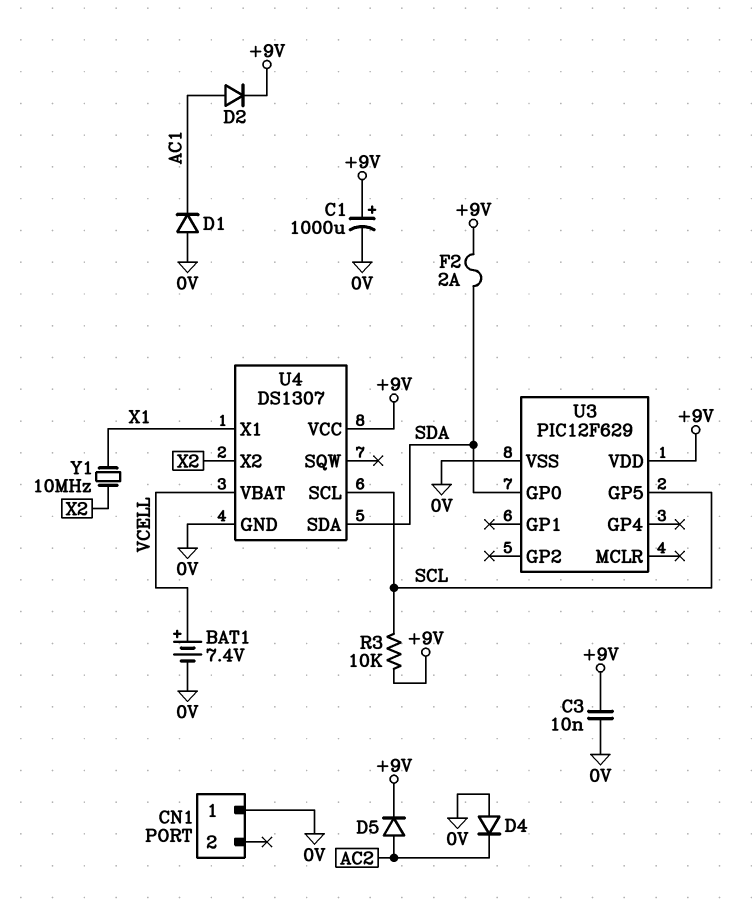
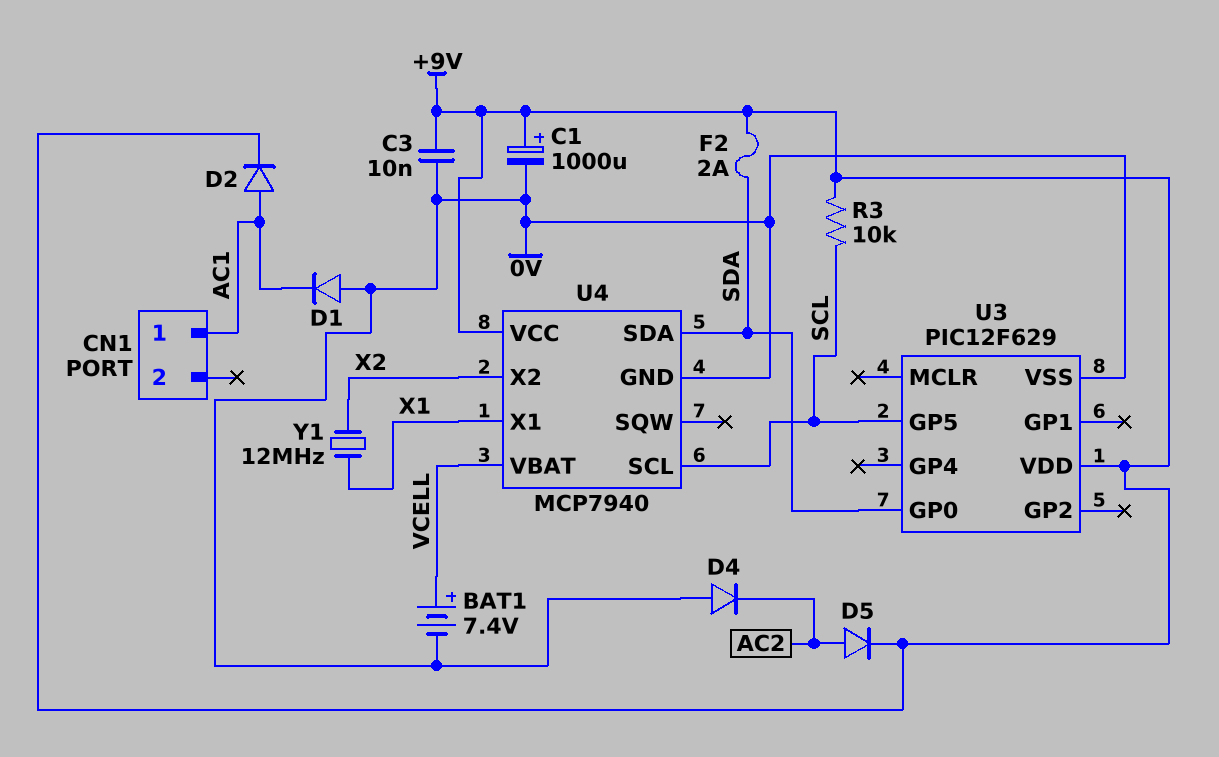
CN1 pin 1: 0V -> AC1
U4: DS1307 -> MCP7940
Y1: 10MHz (X1, X2) -> 12MHz (X1, X2)

